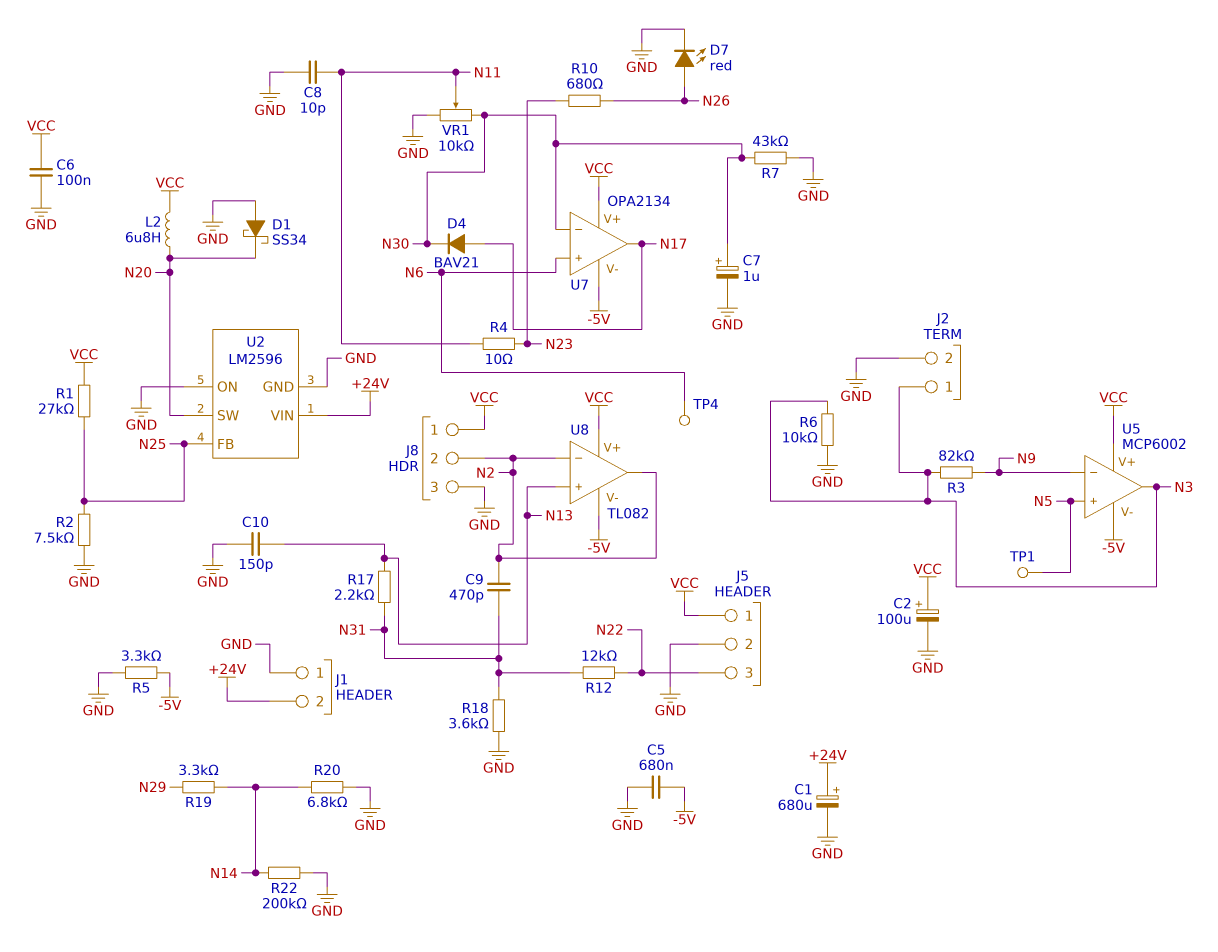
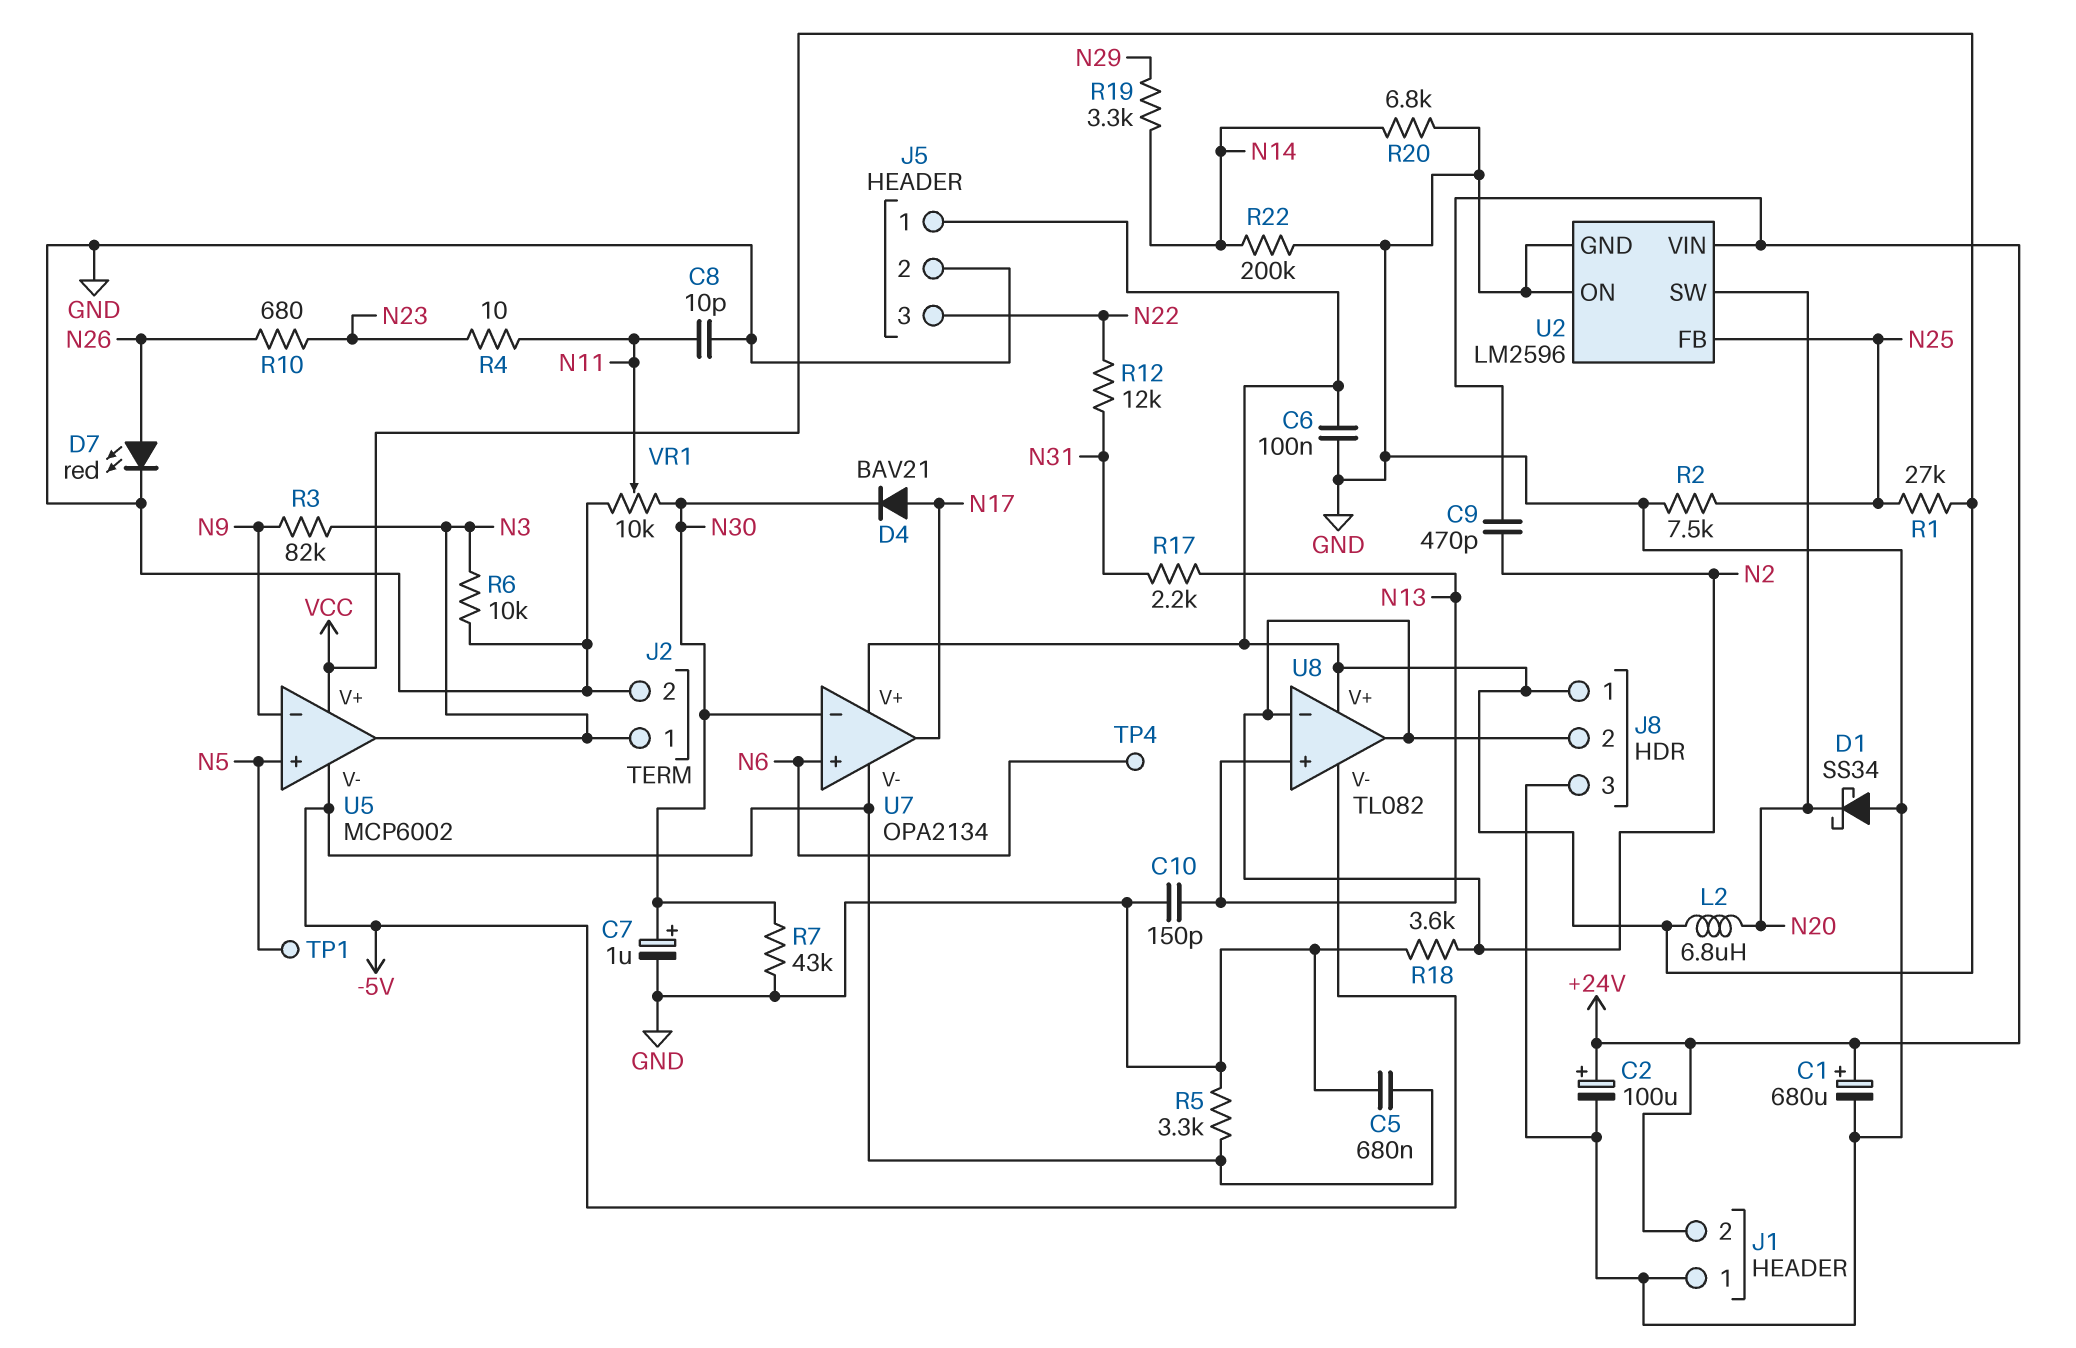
C2: 100uF (plus VCC, minus GND) -> 100uF (plus +24V, minus GND)
C9: 470pF (N2, N31) -> 470pF (+24V, N2)
R18: 3.6k (GND, N31) -> 3.6k (GND, N2)

